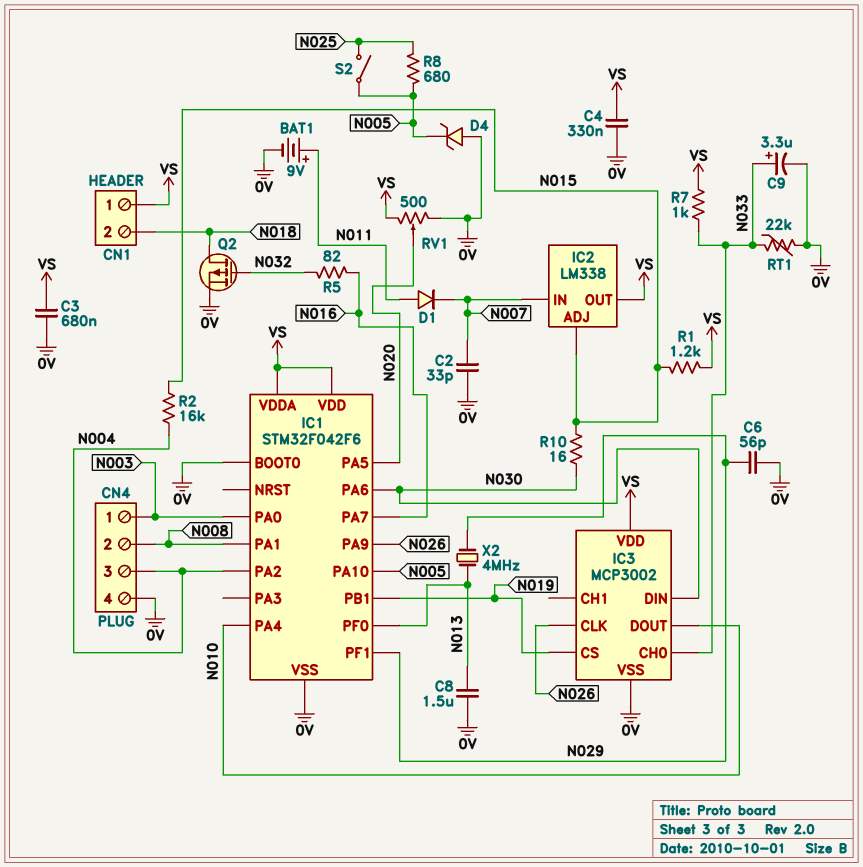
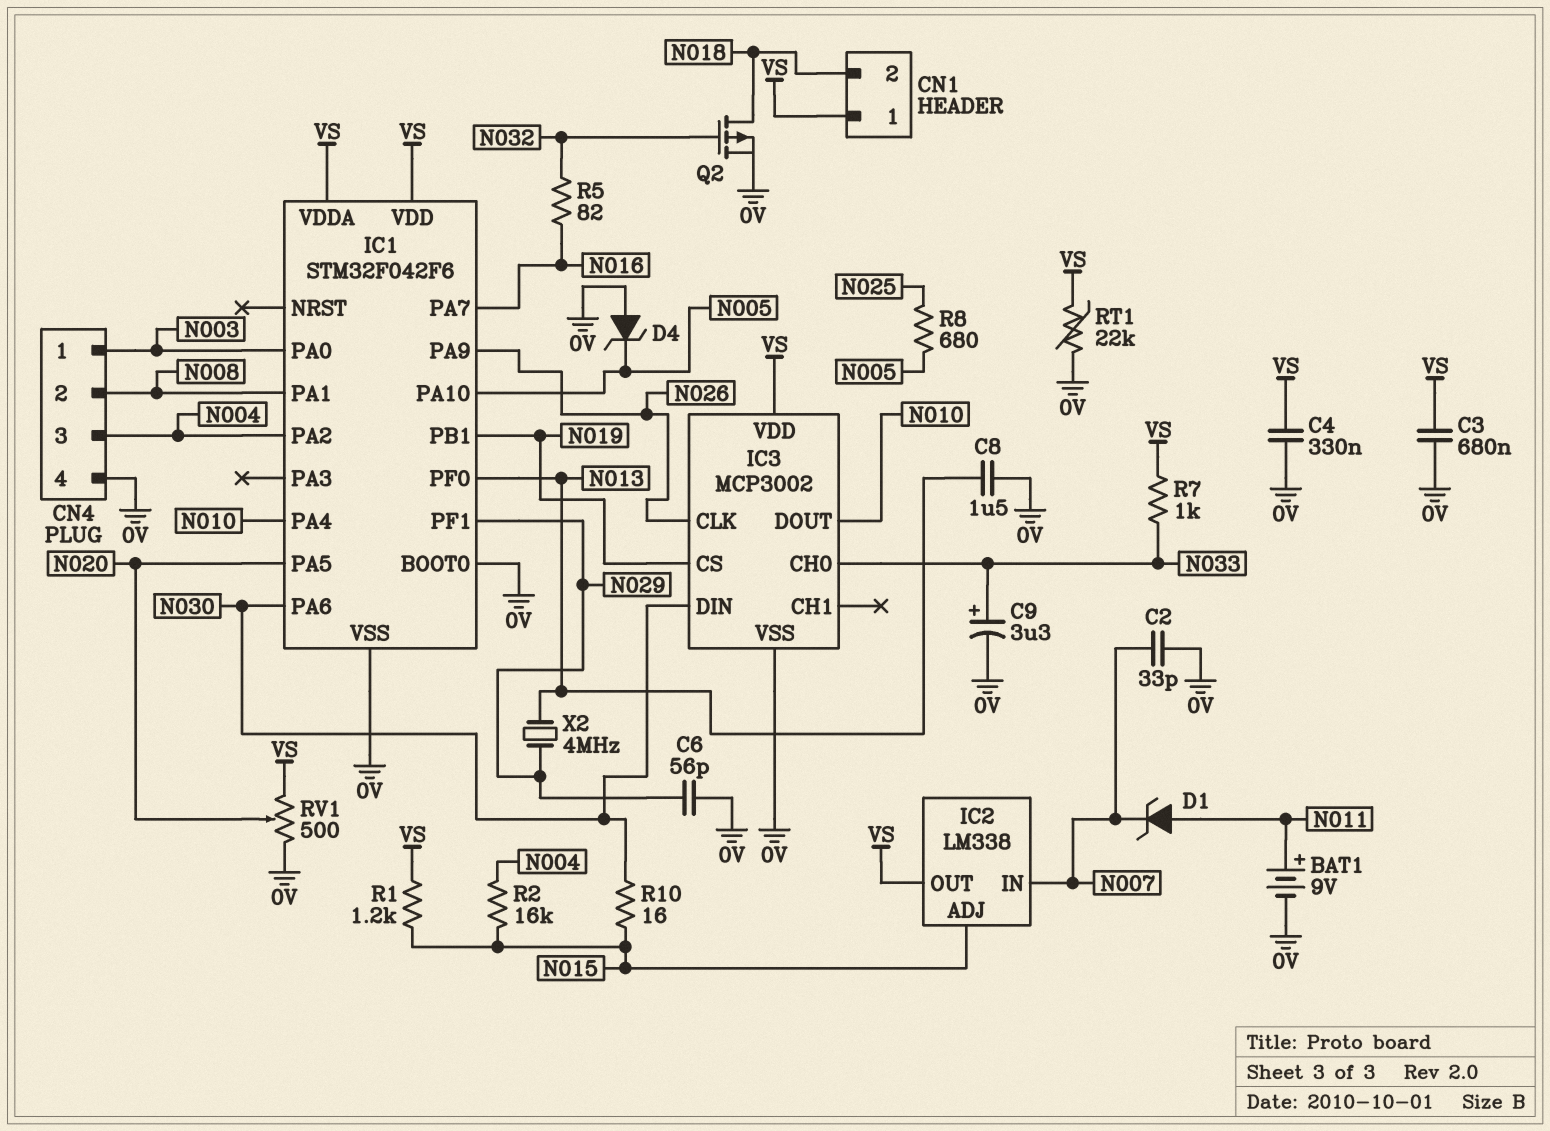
D1: diode (A N011, K N007) -> zener (A N011, K N007)
RT1: 22k (0V, N033) -> 22k (0V, VS)
S2: switch (N005, N025) -> none

